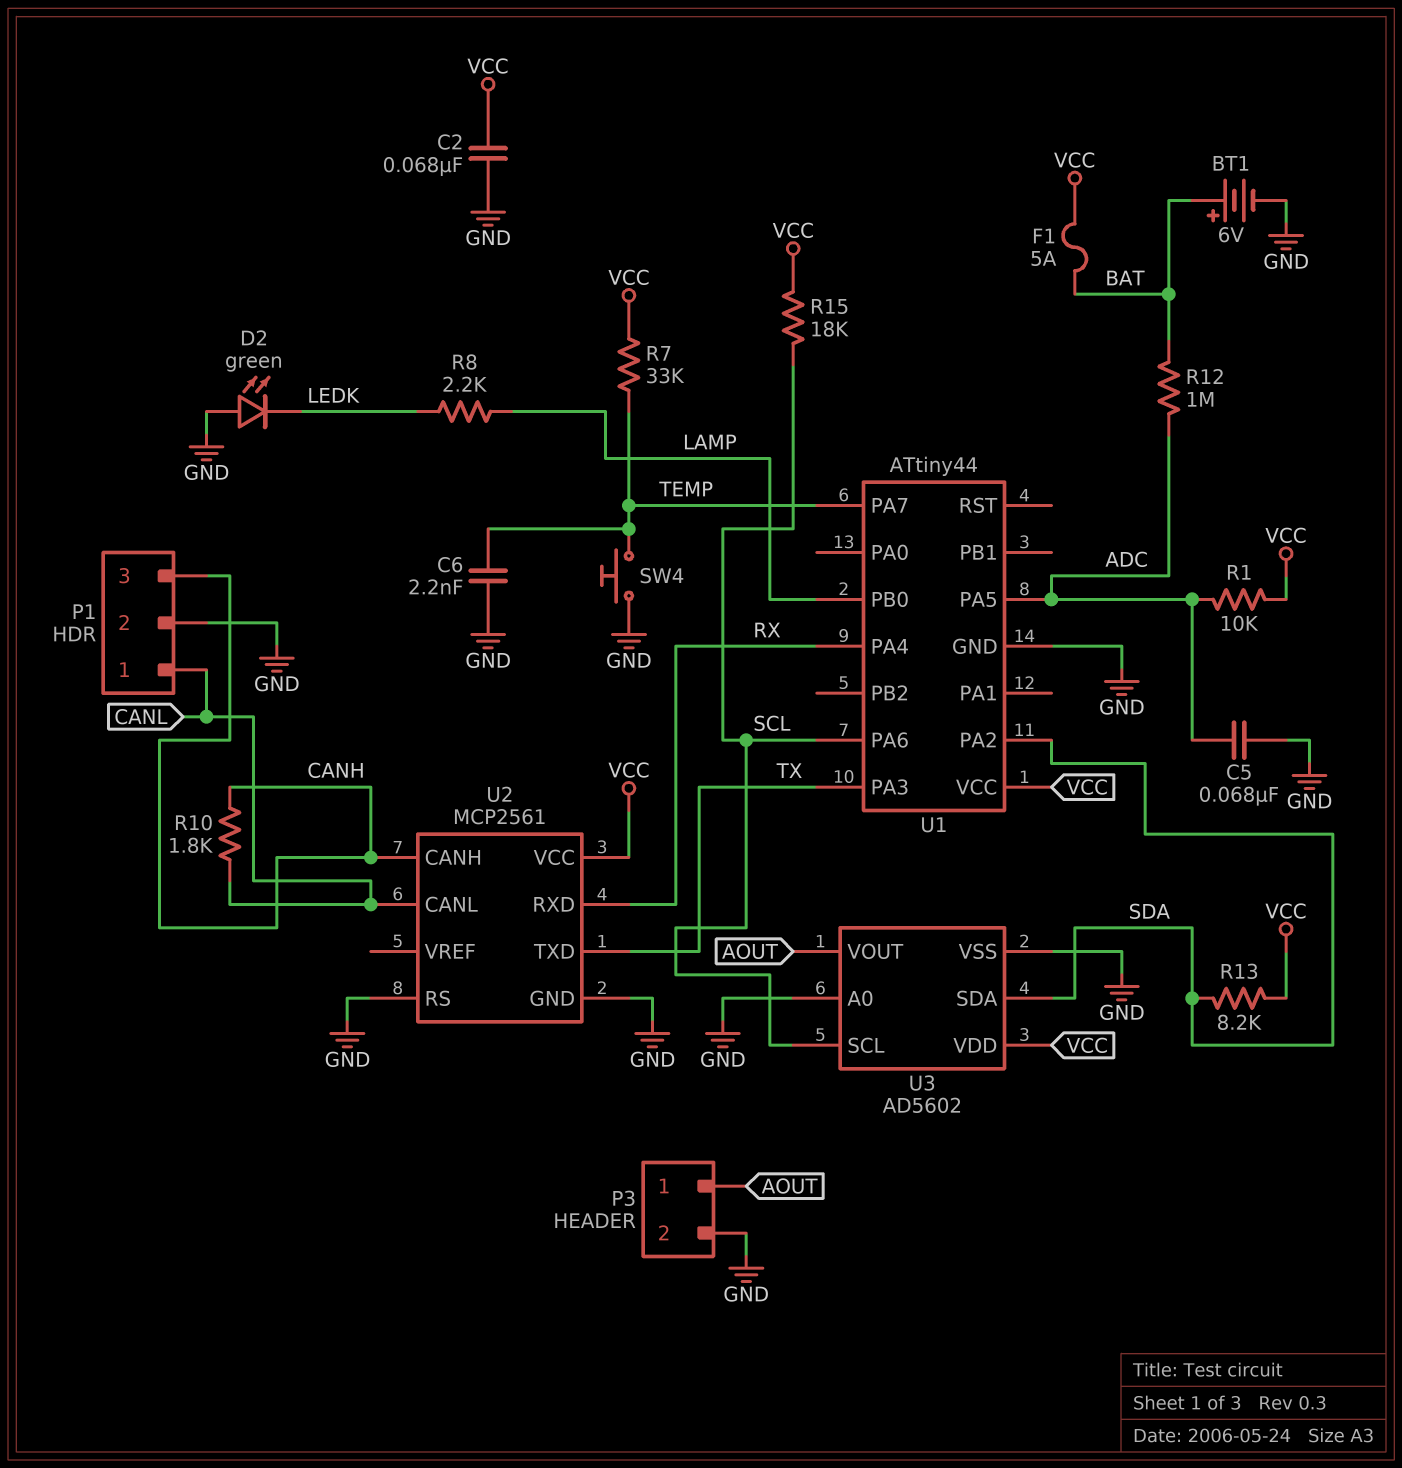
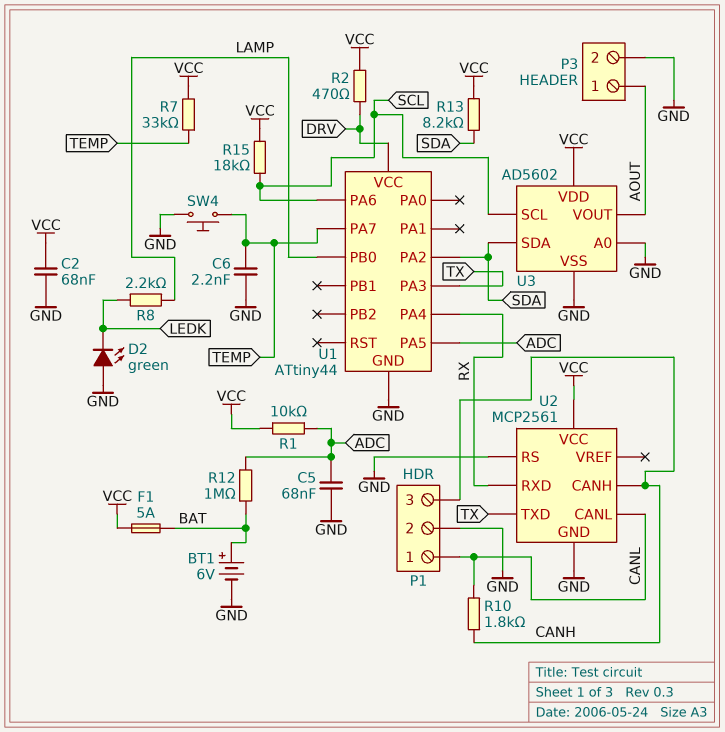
R2: none -> 470 (DRV, VCC)
U1 pin VCC: VCC -> DRV

